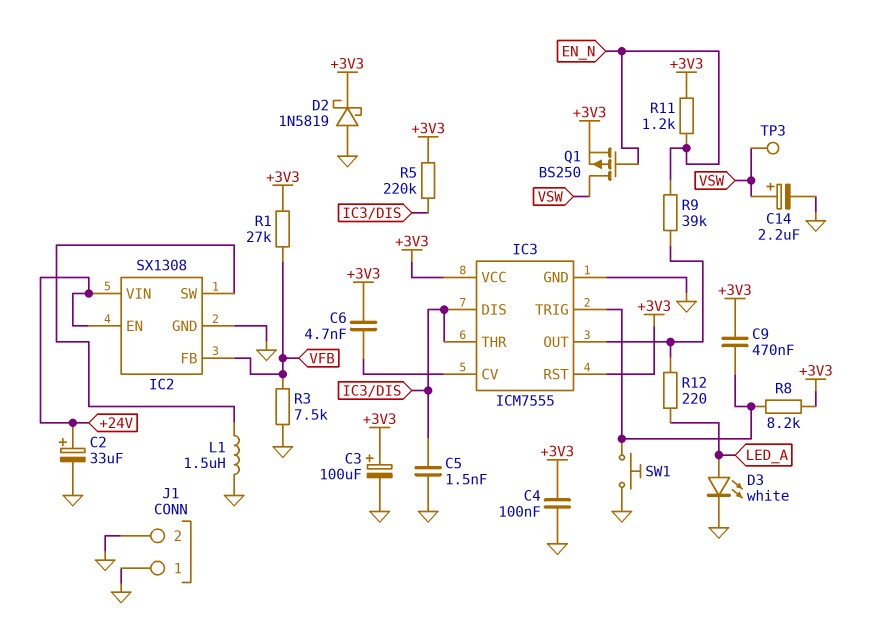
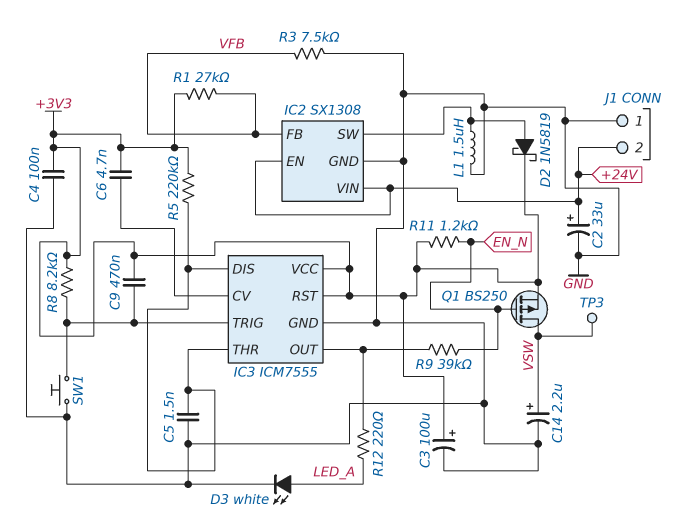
D2: schottky 1N5819 (A GND, K +3V3) -> schottky 1N5819 (A IC2/SW, K +3V3)
J1 pin 2: GND -> +24V

